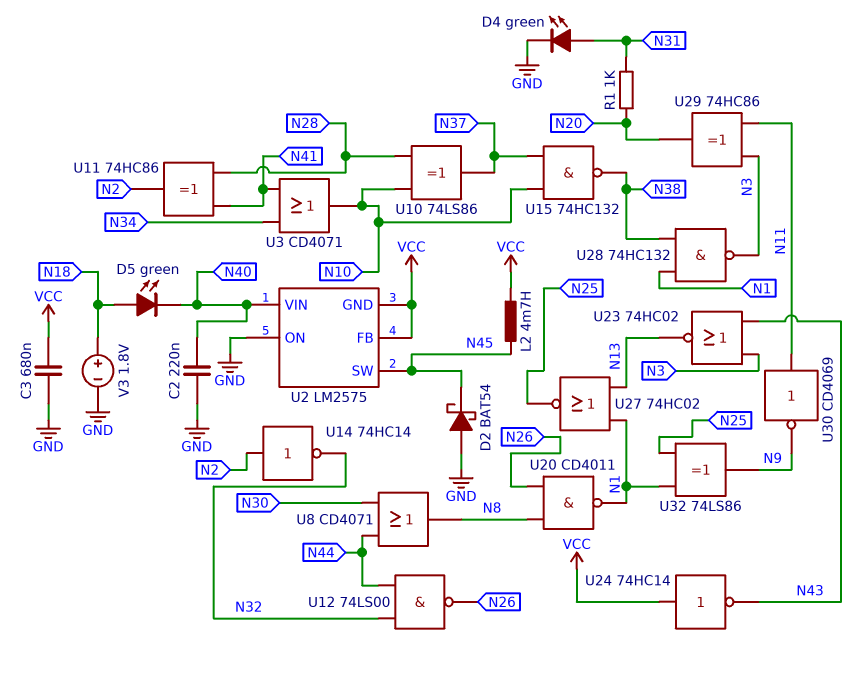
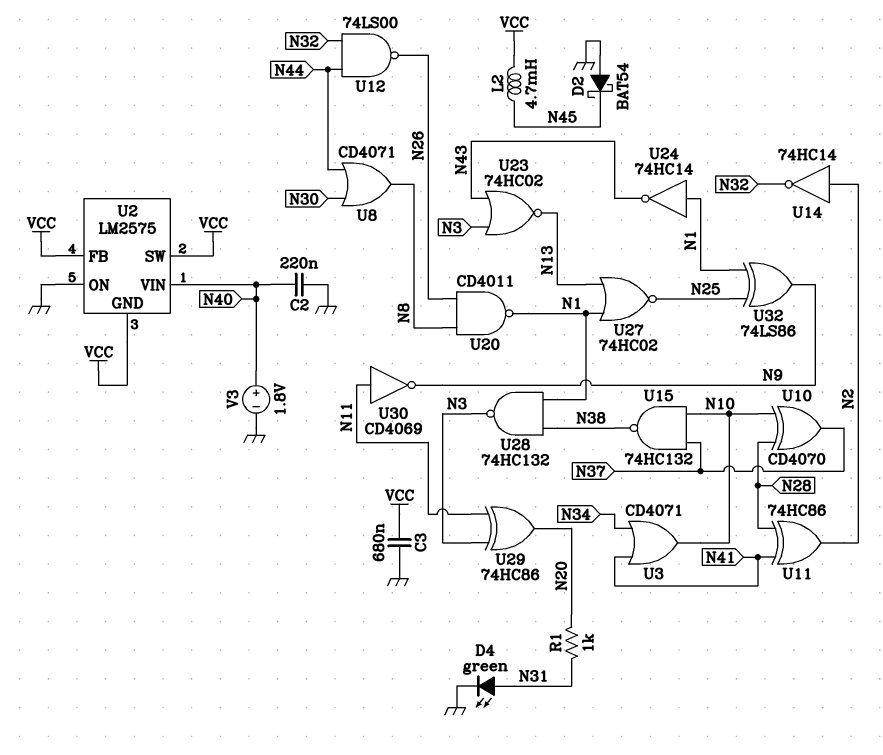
D5: LED green (A N18, K N40) -> none
U2 pin SW: N45 -> VCC
U10: XOR 74LS86 (in N10, in N28, out N37) -> XOR CD4070 (in N10, in N28, out N37)
U24: NOT 74HC14 (in VCC, out N43) -> NOT 74HC14 (in N1, out N43)
V3: 1.8V (plus N18, minus GND) -> 1.8V (plus N40, minus GND)

